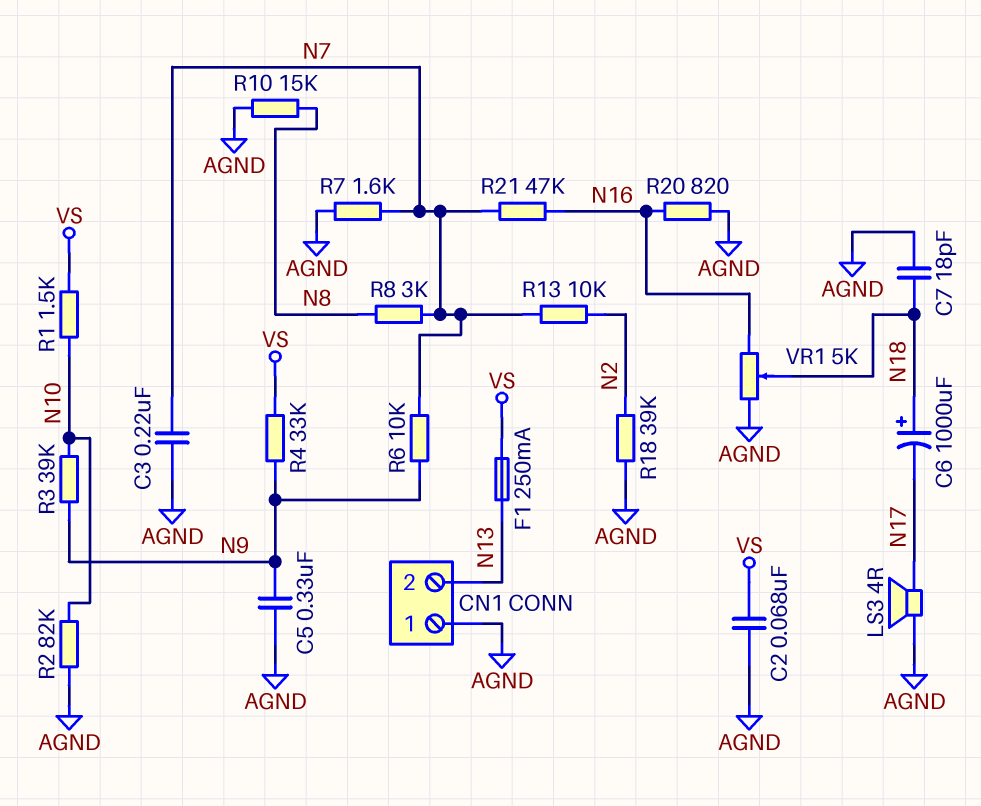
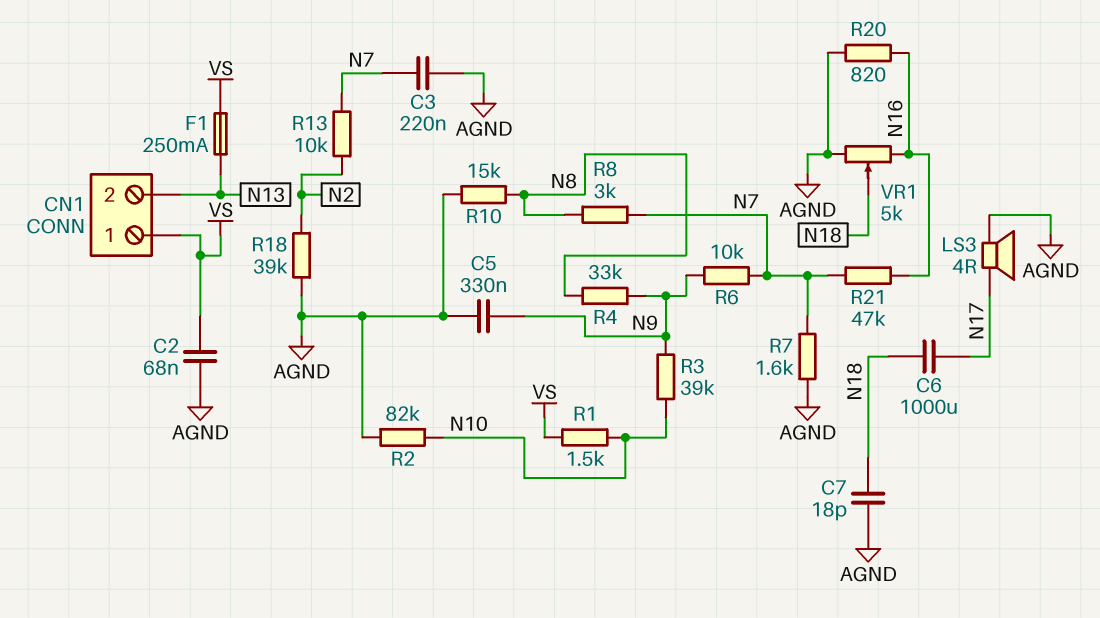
C6: 1000uF (plus N18, minus N17) -> 1000uF (N17, N18)
CN1 pin 1: AGND -> VS
R4: 33k (N9, VS) -> 33k (N8, N9)

